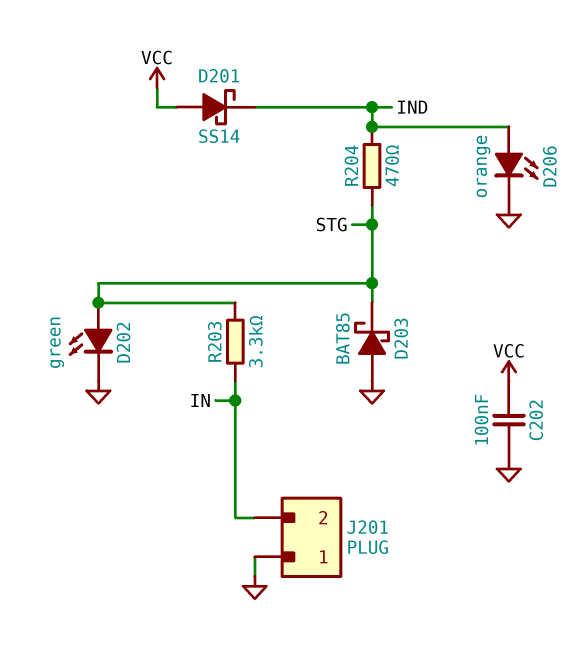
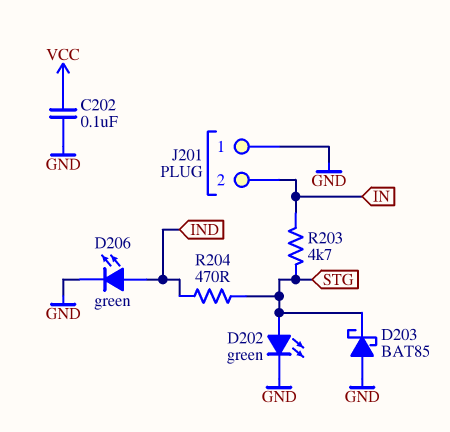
D201: schottky SS14 (A VCC, K IND) -> none
D206: LED orange (A IND, K GND) -> LED green (A IND, K GND)
R203: 3.3k (IN, STG) -> 4.7k (IN, STG)

